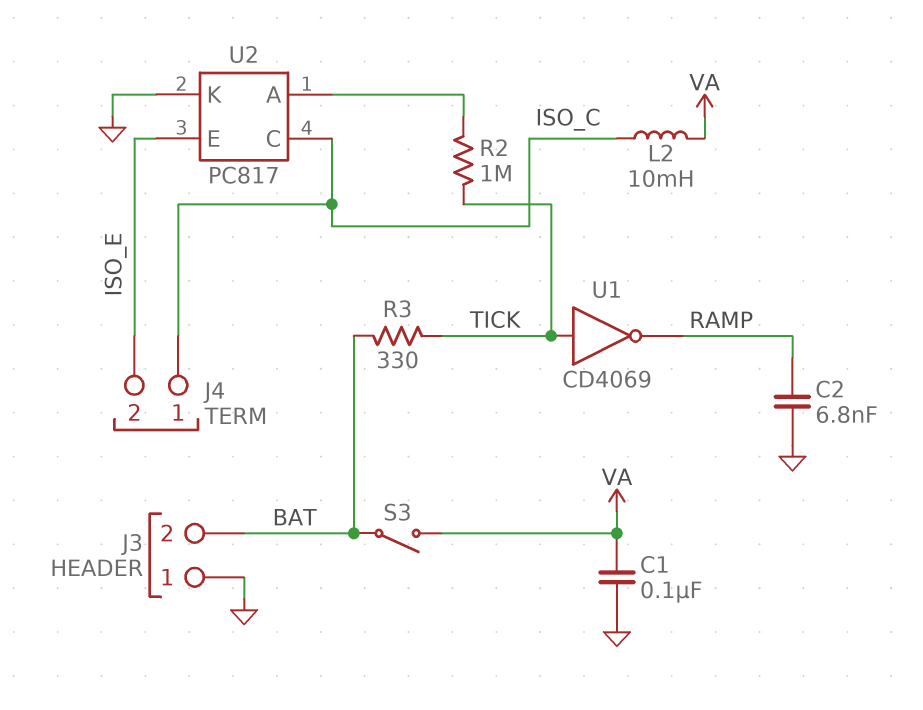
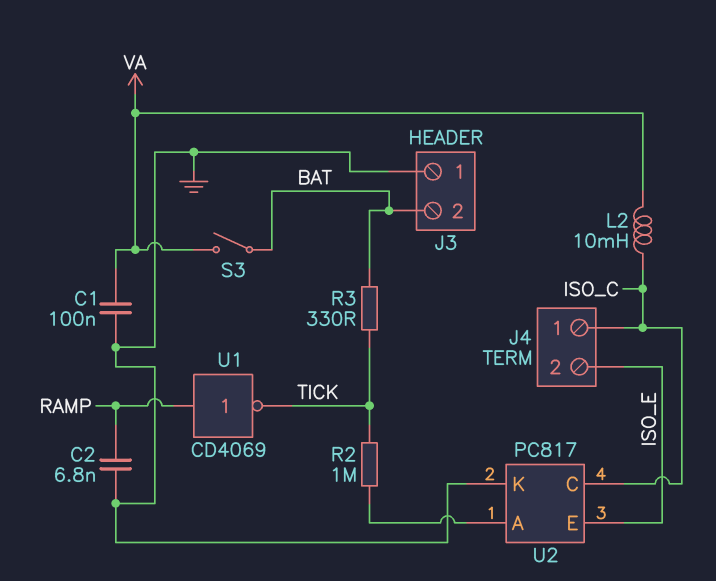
U1: NOT CD4069 (in TICK, out RAMP) -> NOT CD4069 (in RAMP, out TICK)

